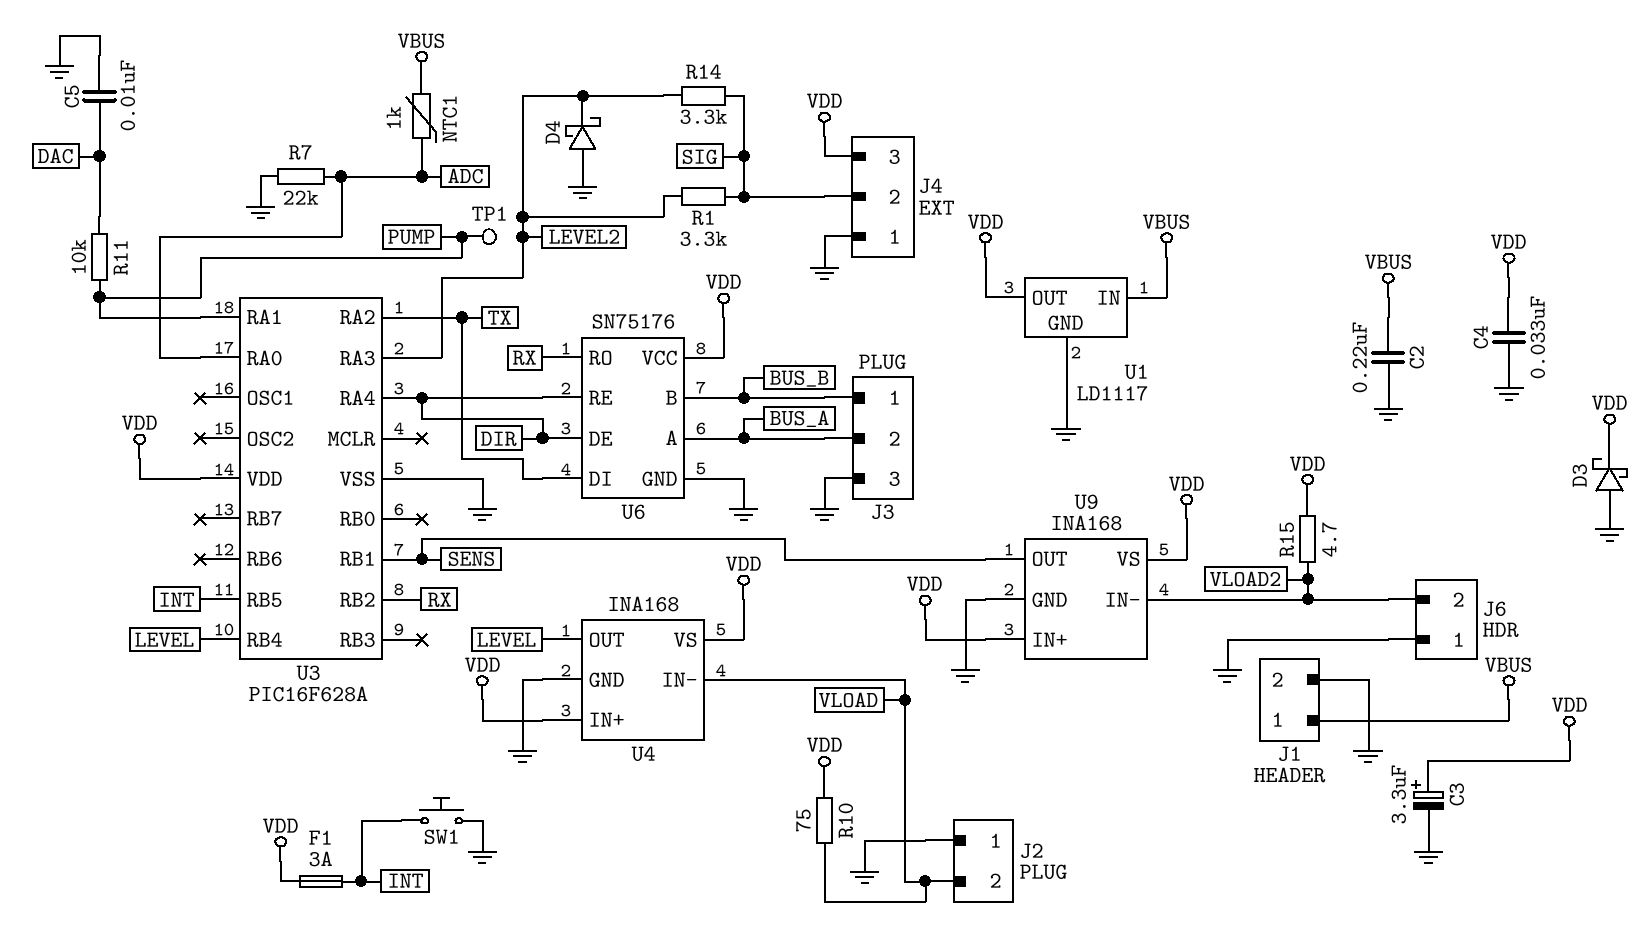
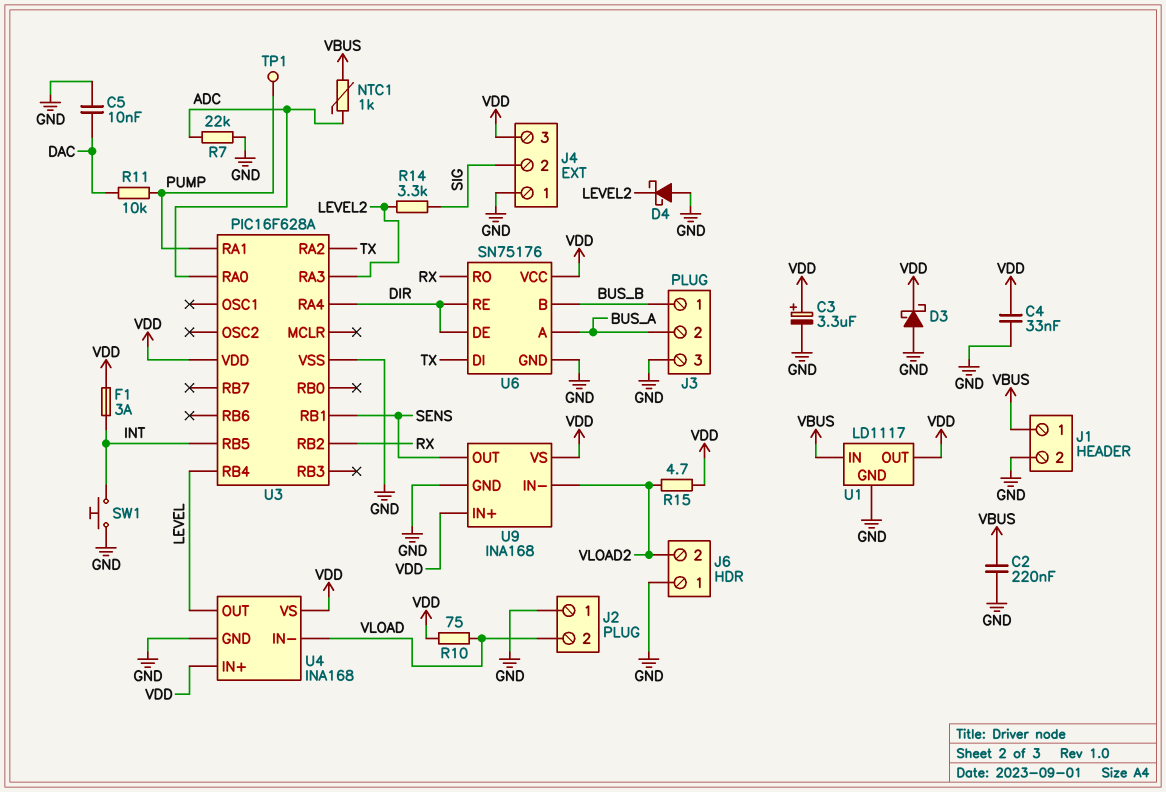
R1: 3.3k (LEVEL2, SIG) -> none

